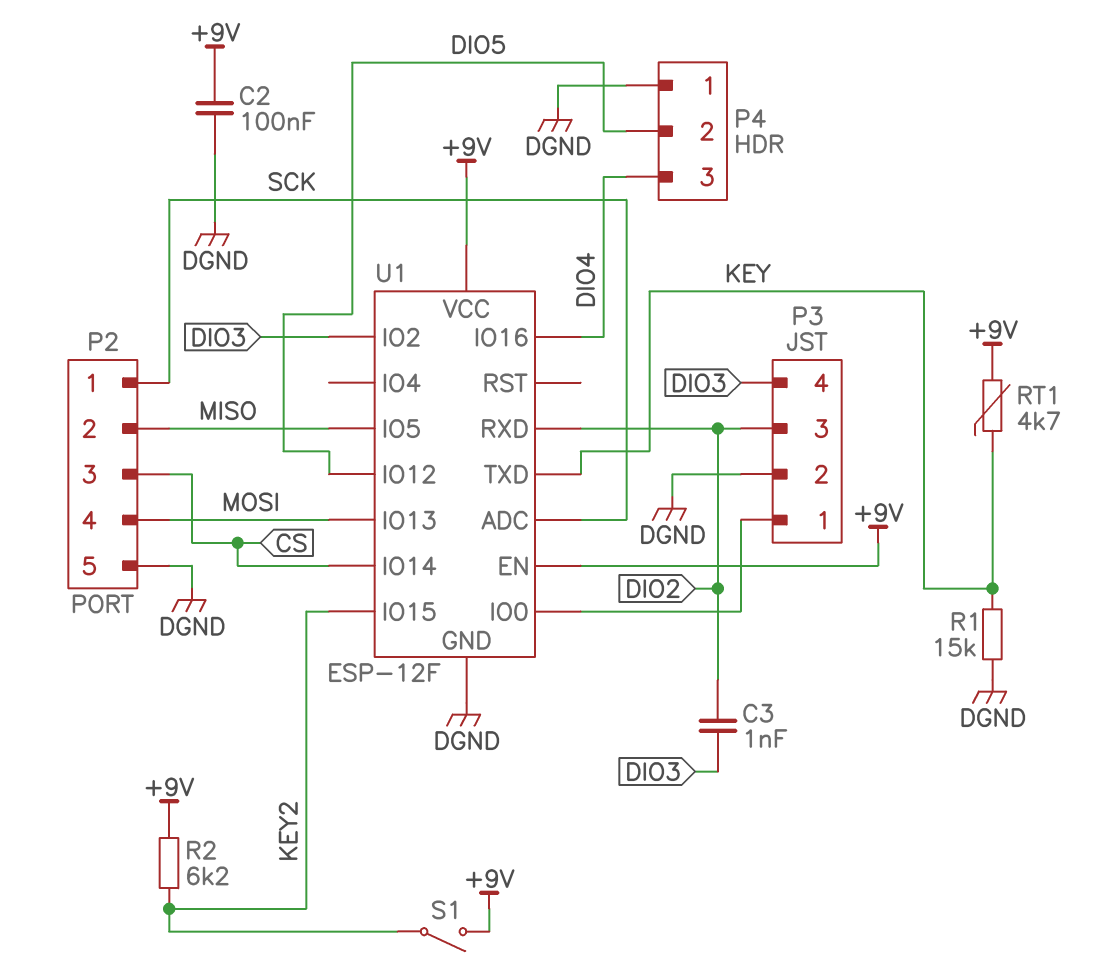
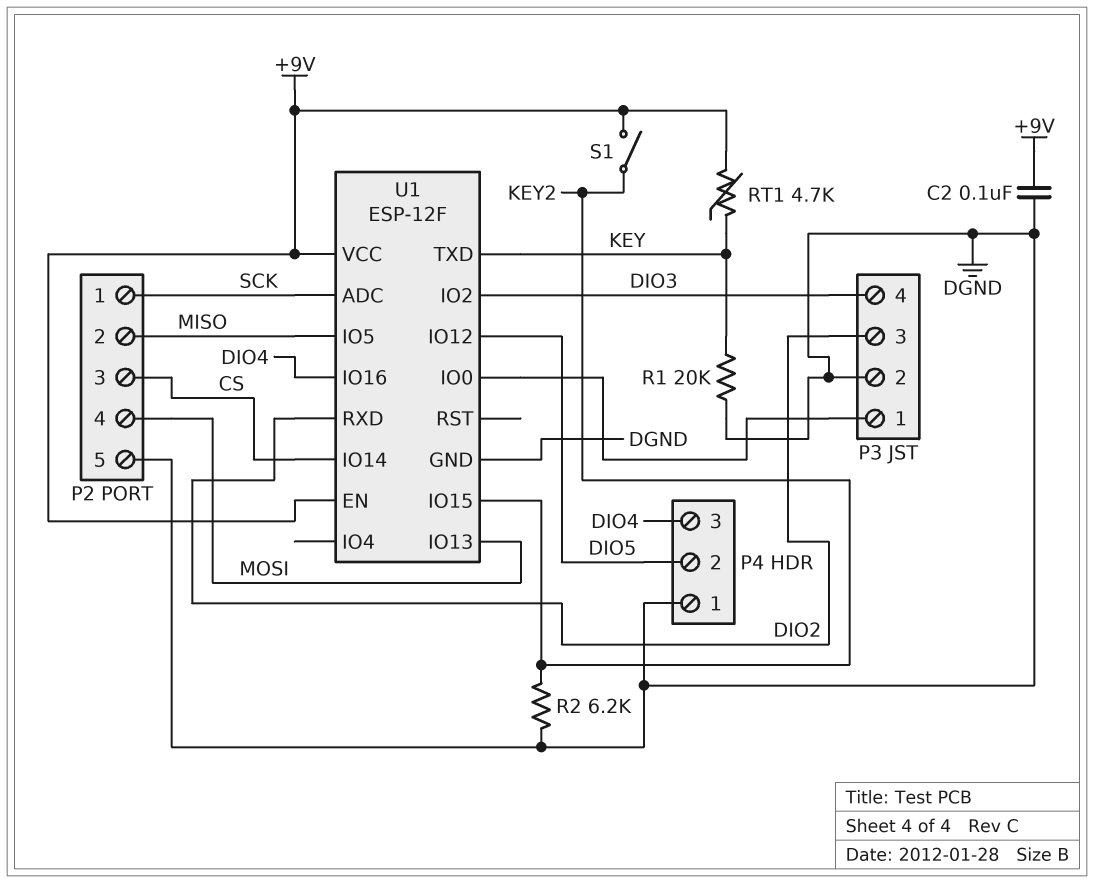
C3: 1nF (DIO2, DIO3) -> none
R1: 15k (DGND, KEY) -> 20k (DGND, KEY)
R2: 6.2k (+9V, KEY2) -> 6.2k (DGND, KEY2)

